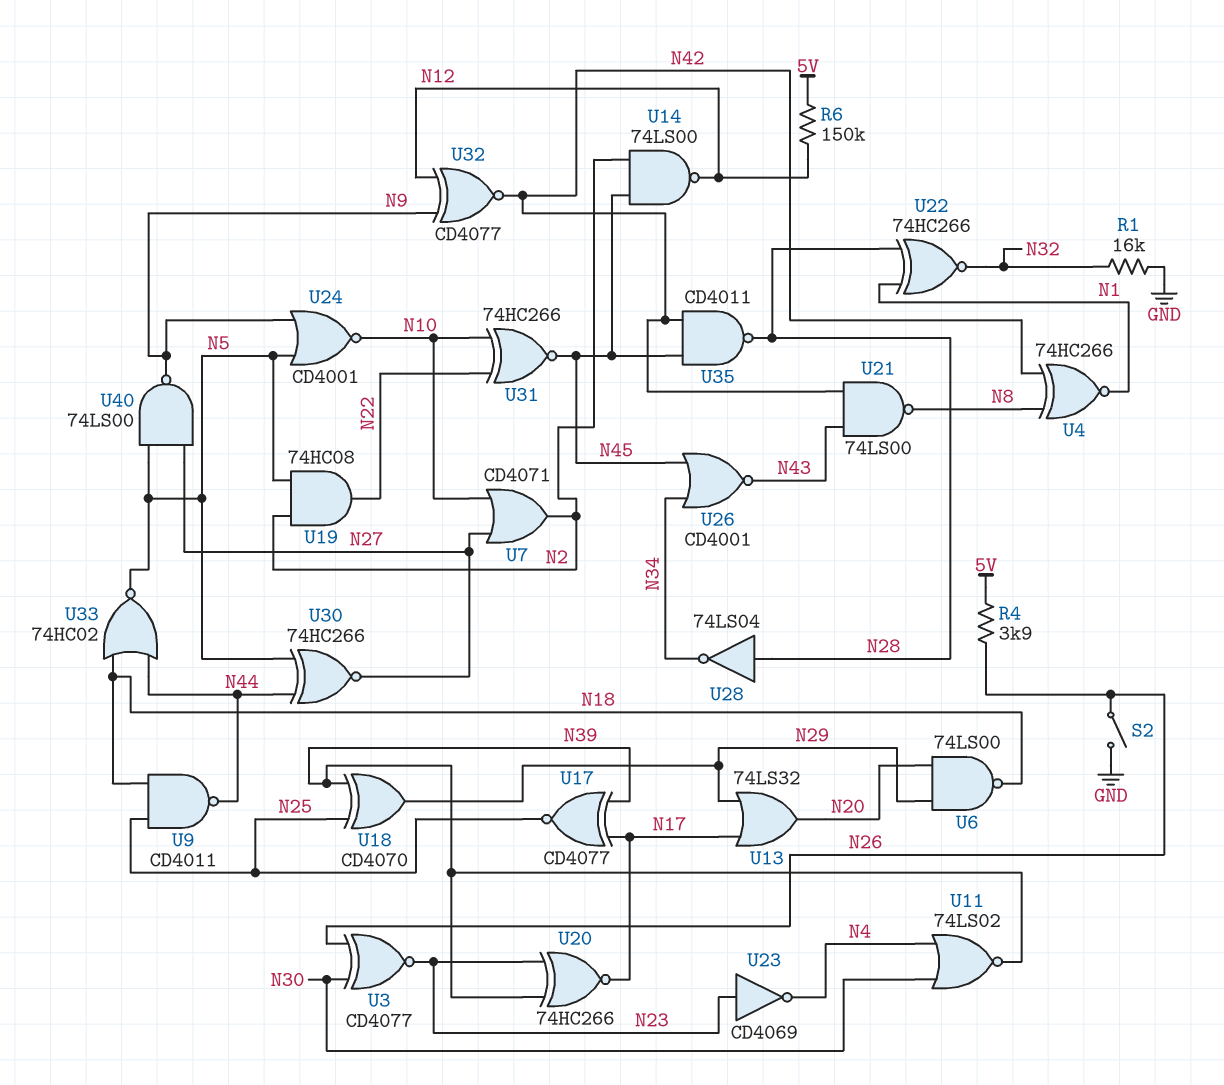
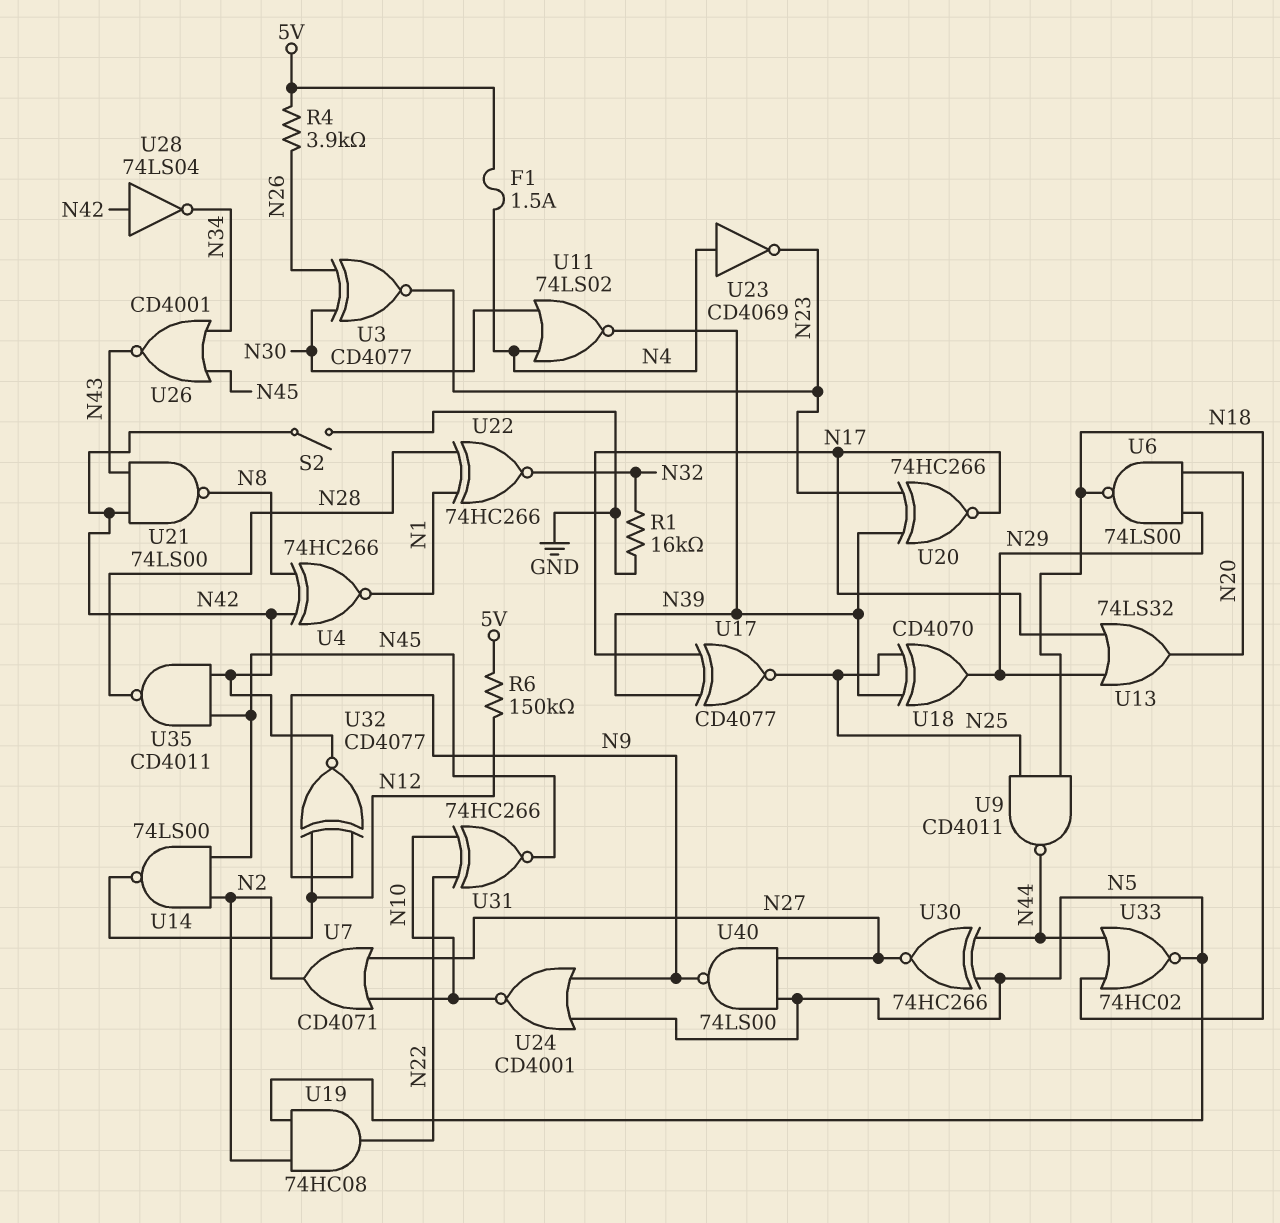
F1: none -> 1.5A (5V, N4)
S2: switch (GND, N26) -> switch (GND, N42)
U23: NOT CD4069 (in N23, out N4) -> NOT CD4069 (in N4, out N23)
U28: NOT 74LS04 (in N28, out N34) -> NOT 74LS04 (in N42, out N34)

